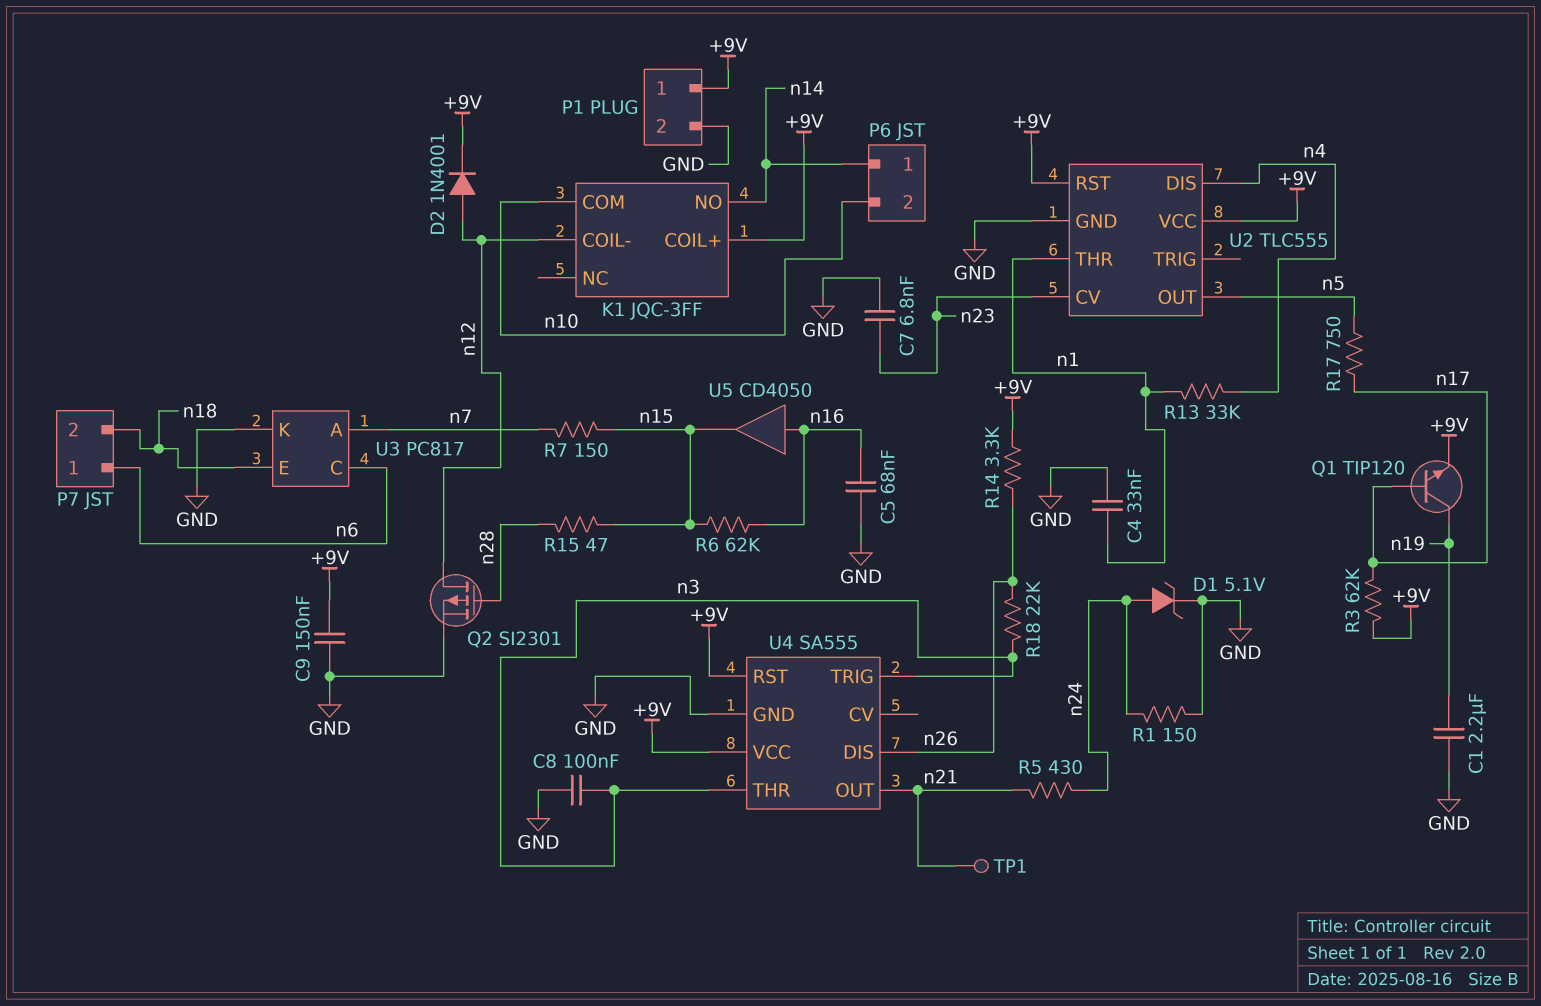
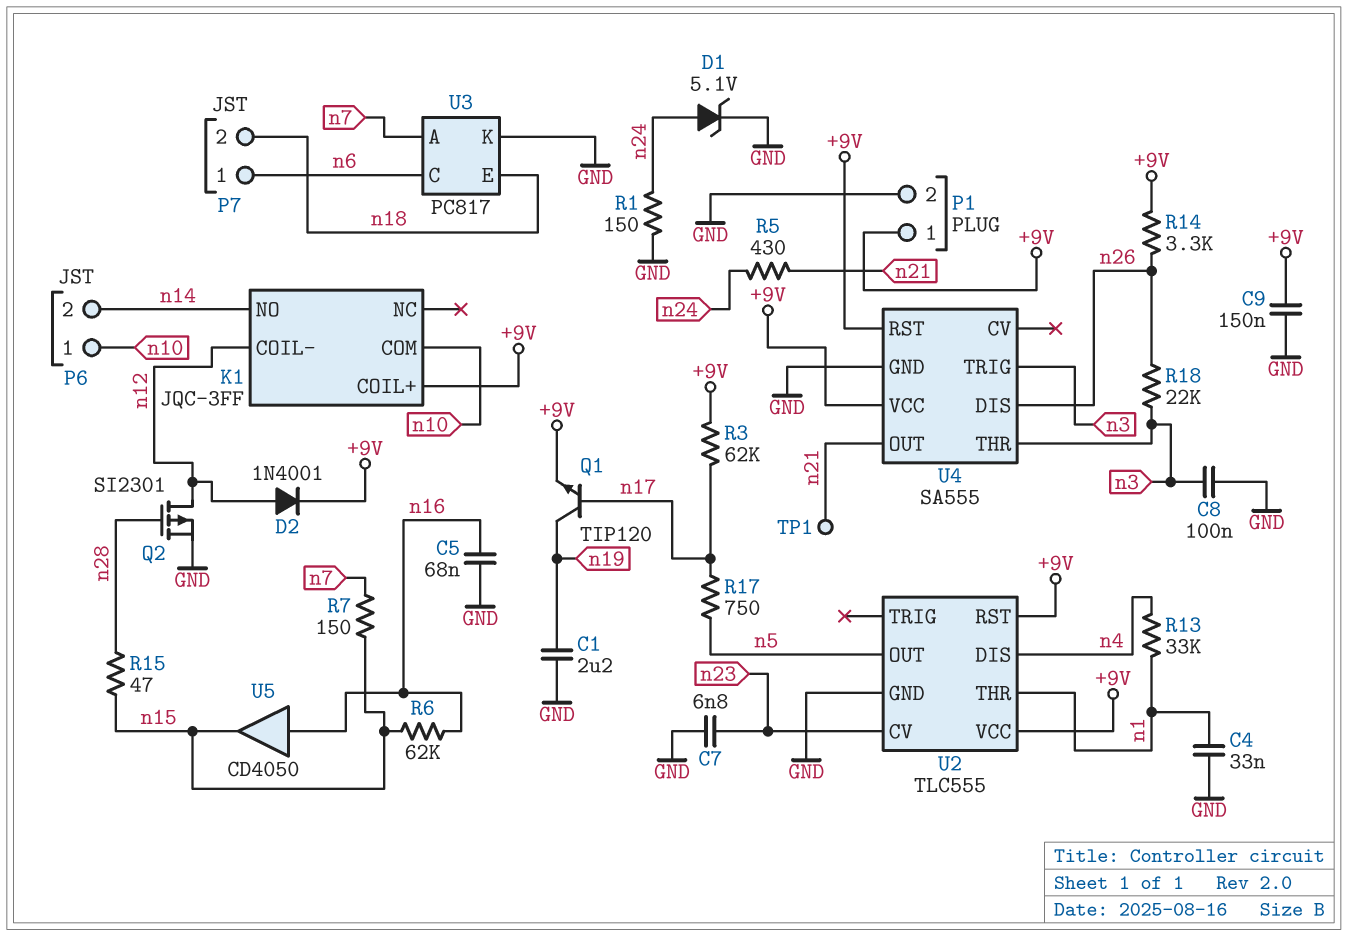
P6 pin 1: n14 -> n10
P6 pin 2: n10 -> n14

